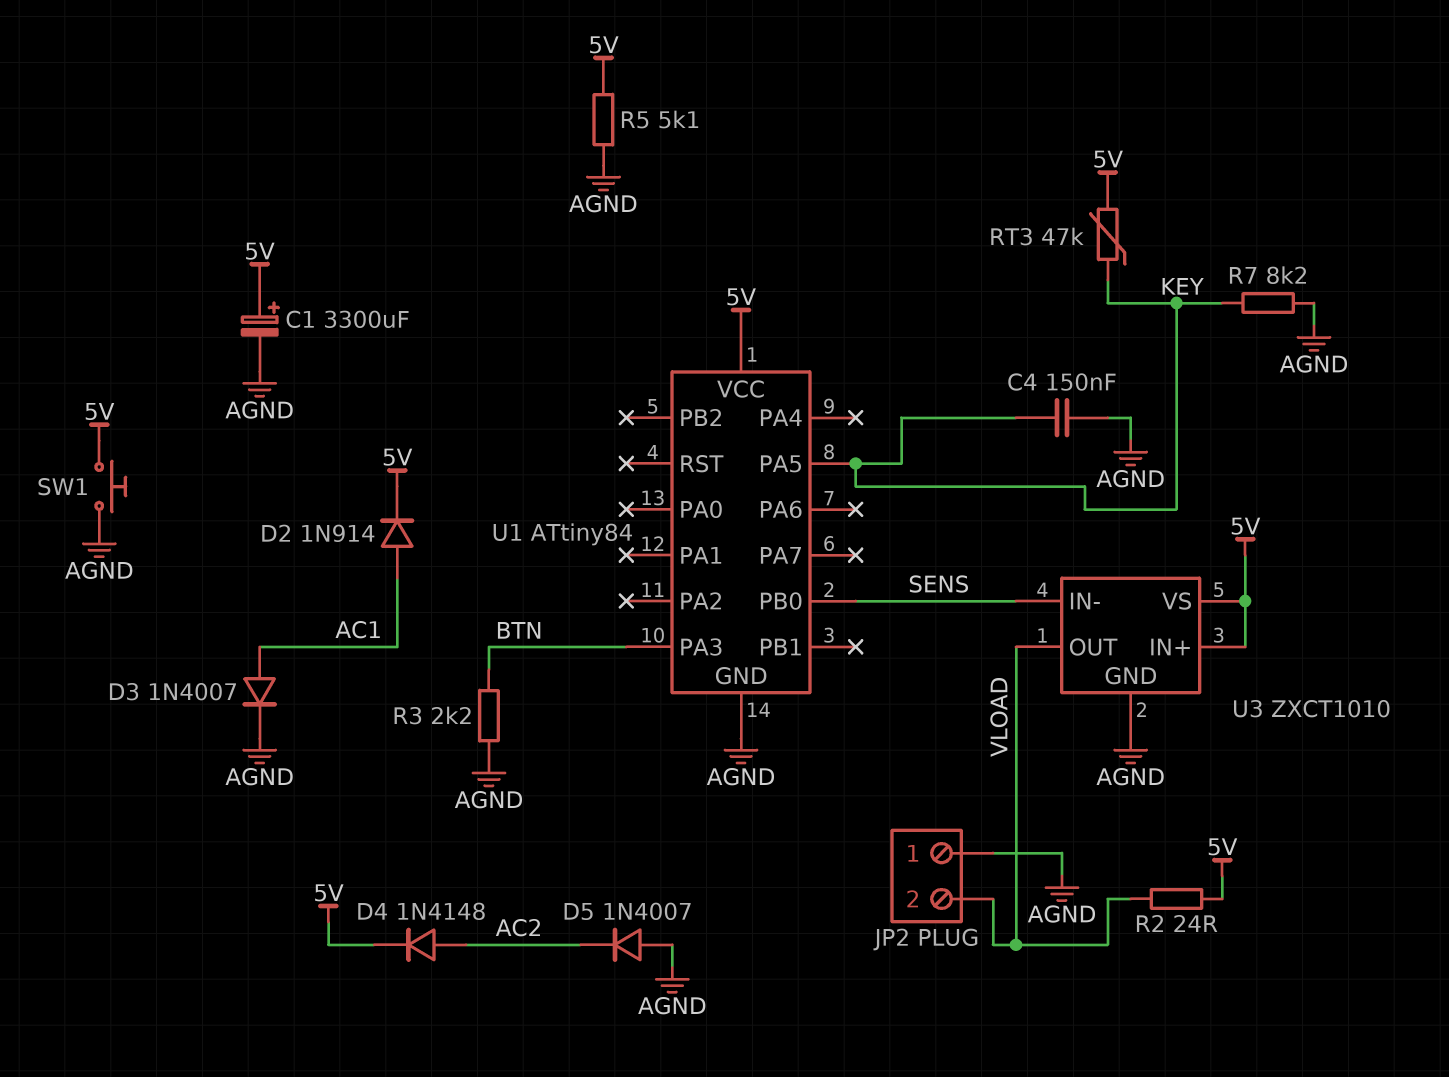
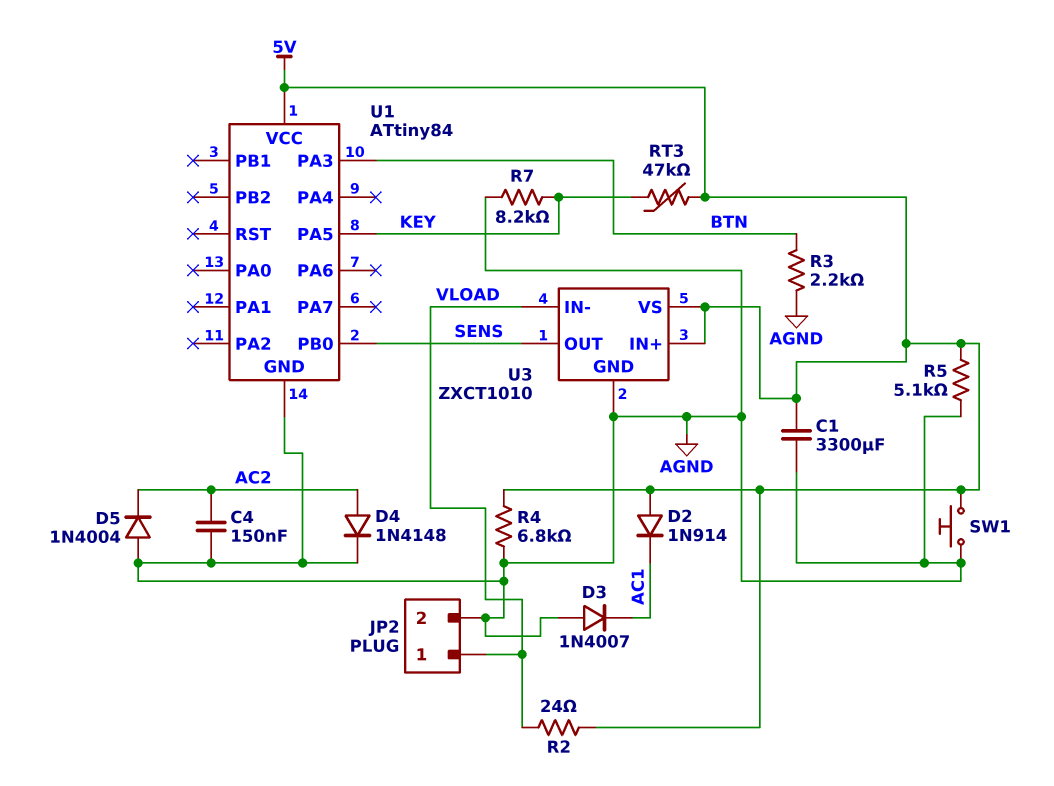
C1: 3300uF (plus 5V, minus AGND) -> 3300uF (5V, AGND)
C4: 150nF (AGND, KEY) -> 150nF (AC2, AGND)
D2: diode 1N914 (A AC1, K 5V) -> diode 1N914 (A 5V, K AC1)
D3: diode 1N4007 (A AC1, K AGND) -> diode 1N4007 (A AGND, K AC1)
D4: diode 1N4148 (A AC2, K 5V) -> diode 1N4148 (A AC2, K AGND)
D5: diode 1N4007 (A AGND, K AC2) -> diode 1N4004 (A AGND, K AC2)
JP2 pin 1: AGND -> VLOAD
JP2 pin 2: VLOAD -> AGND
R4: none -> 6.8k (5V, AGND)
U3 pin IN-: SENS -> VLOAD
U3 pin OUT: VLOAD -> SENS

